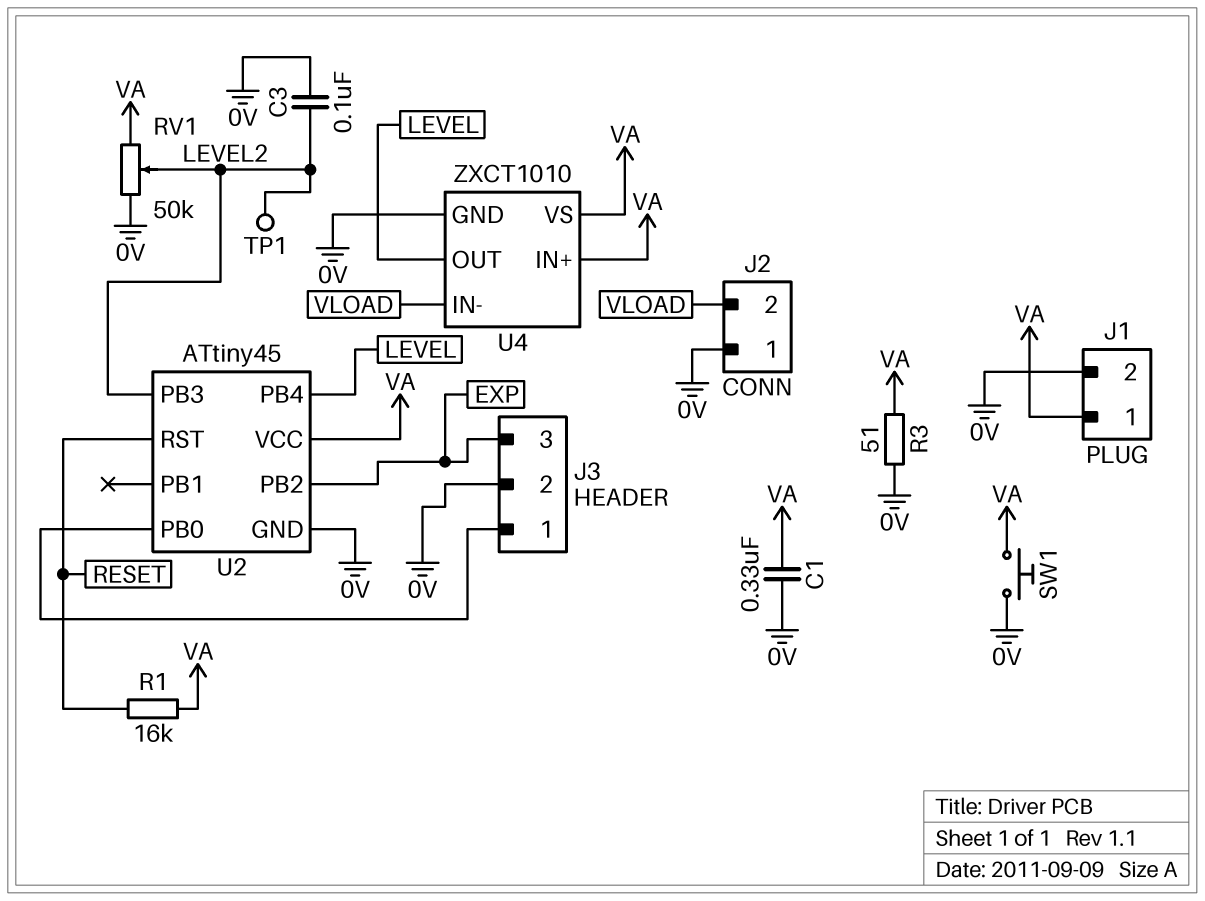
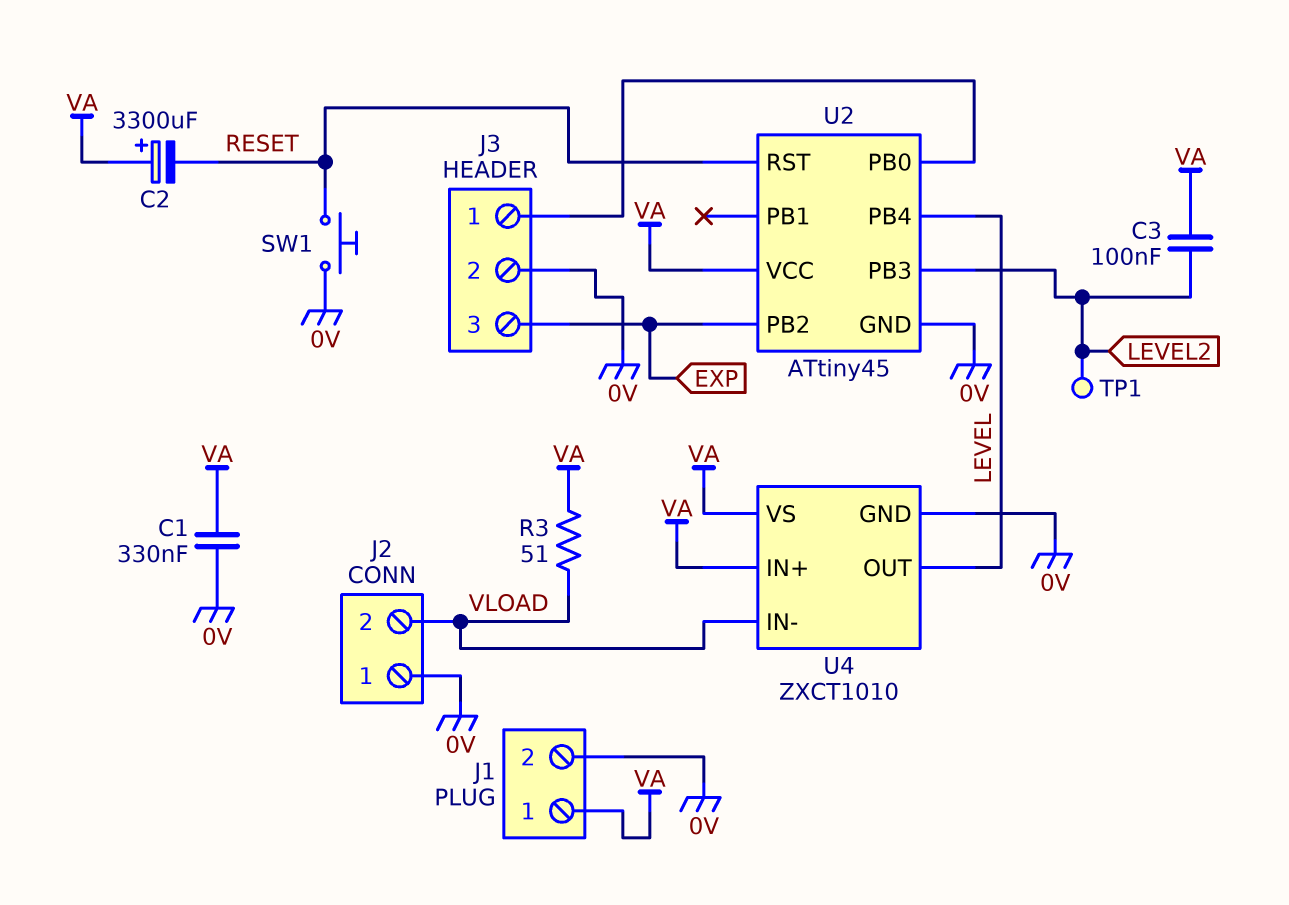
C2: none -> 3300uF (plus VA, minus RESET)
C3: 100nF (0V, LEVEL2) -> 100nF (LEVEL2, VA)
R1: 16k (RESET, VA) -> none
R3: 51 (0V, VA) -> 51 (VA, VLOAD)
RV1: 50k (0V, VA, wiper LEVEL2) -> none
SW1: button (0V, VA) -> button (0V, RESET)

